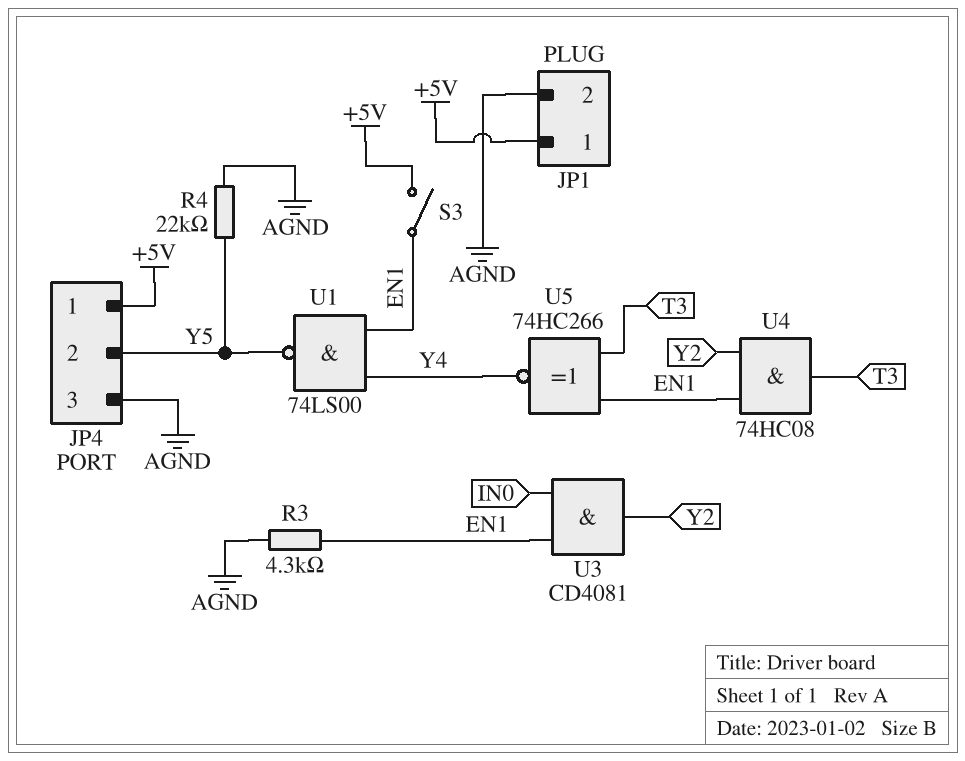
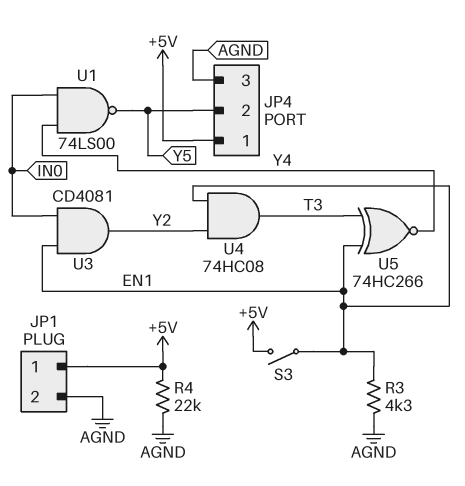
R4: 22k (AGND, Y5) -> 22k (+5V, AGND)
U1: NAND 74LS00 (in EN1, in Y4, out Y5) -> NAND 74LS00 (in IN0, in Y4, out Y5)

